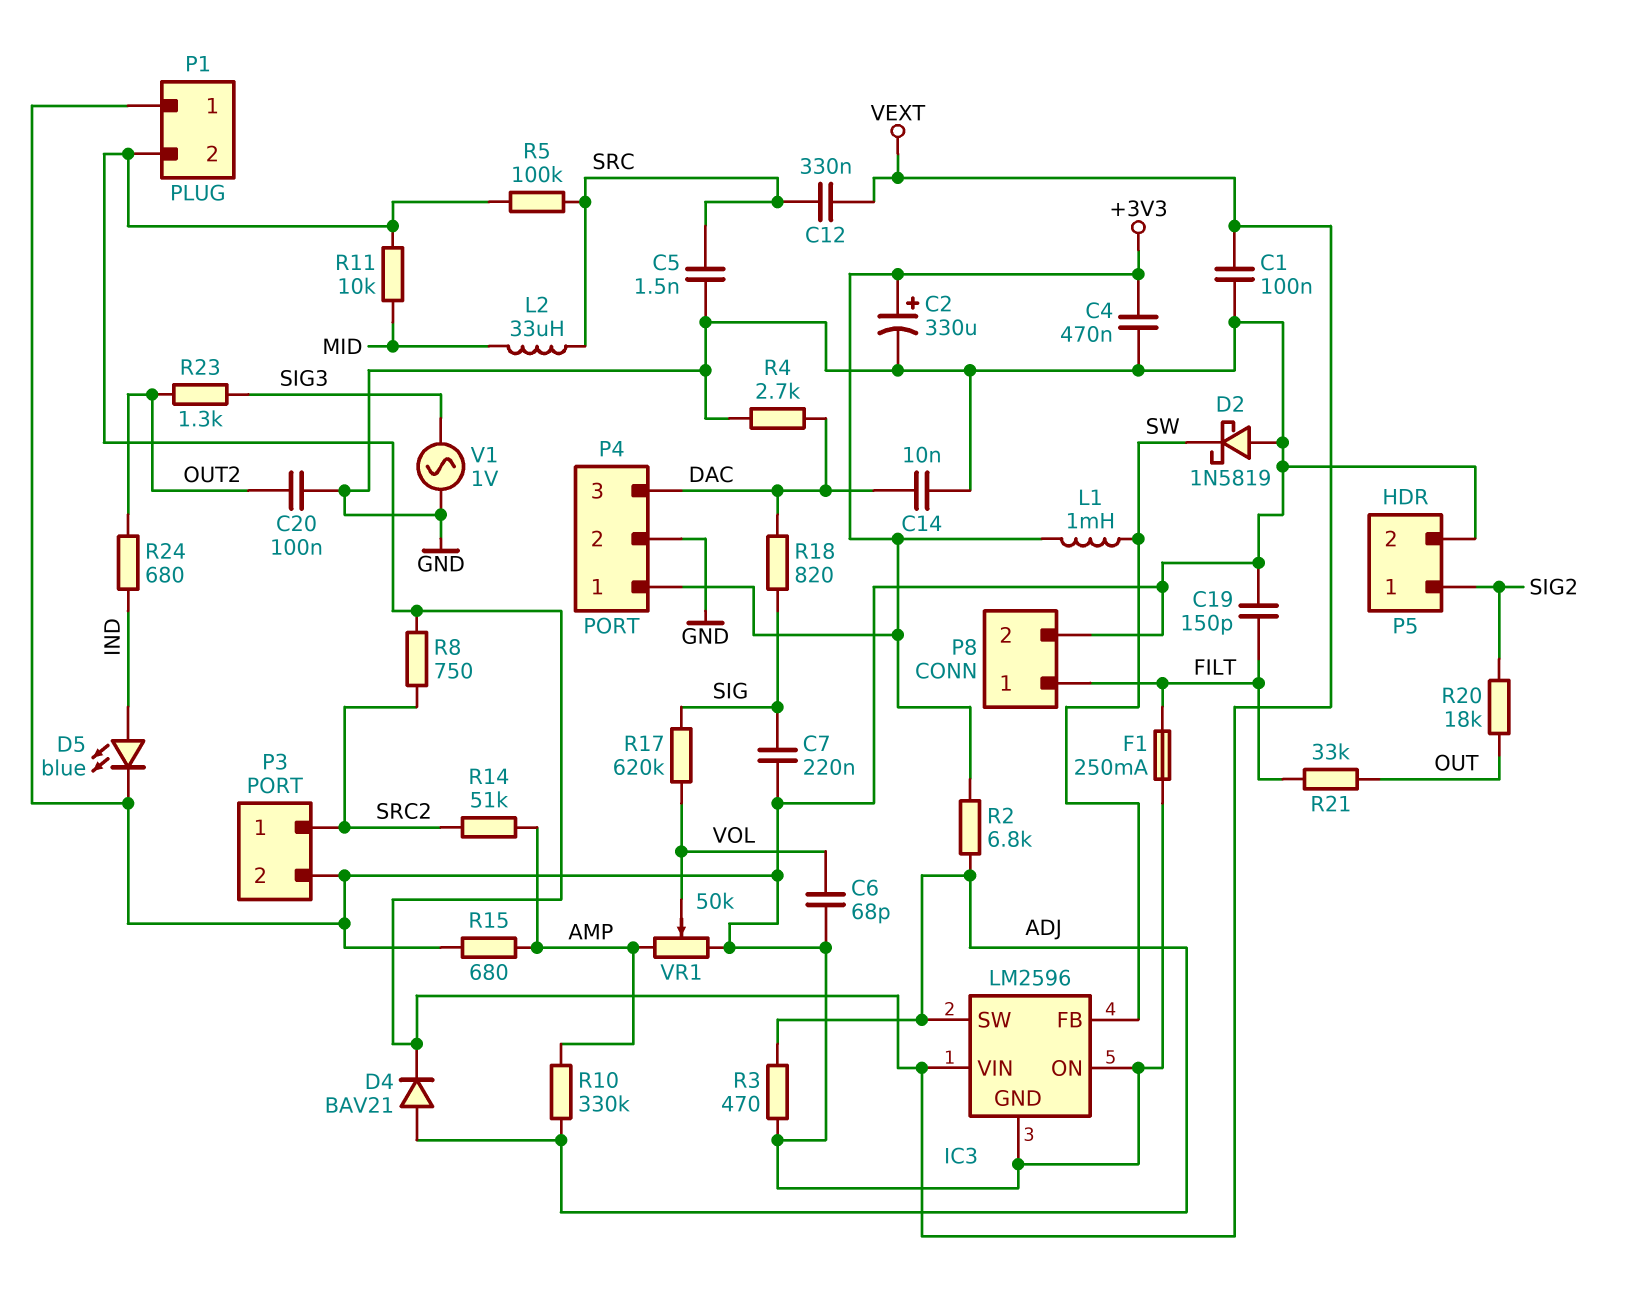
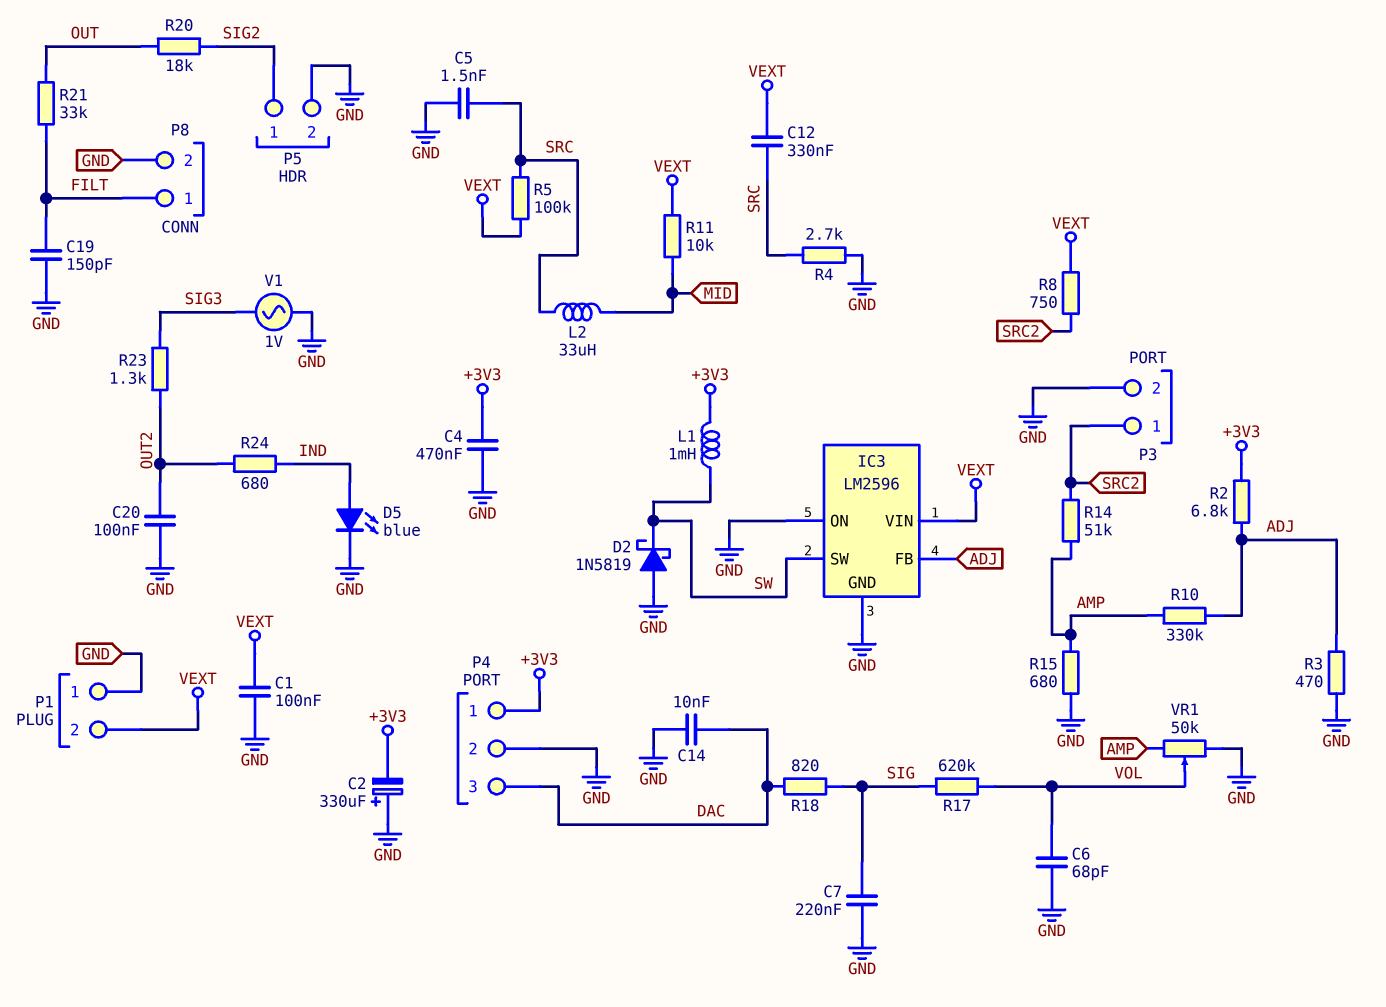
C2: 330uF (plus +3V3, minus GND) -> 330uF (plus GND, minus +3V3)
D4: diode BAV21 (A ADJ, K VEXT) -> none
F1: 250mA (FILT, GND) -> none
IC3 pin FB: SW -> ADJ
IC3 pin SW: ADJ -> SW
R4: 2.7k (DAC, GND) -> 2.7k (GND, SRC)

